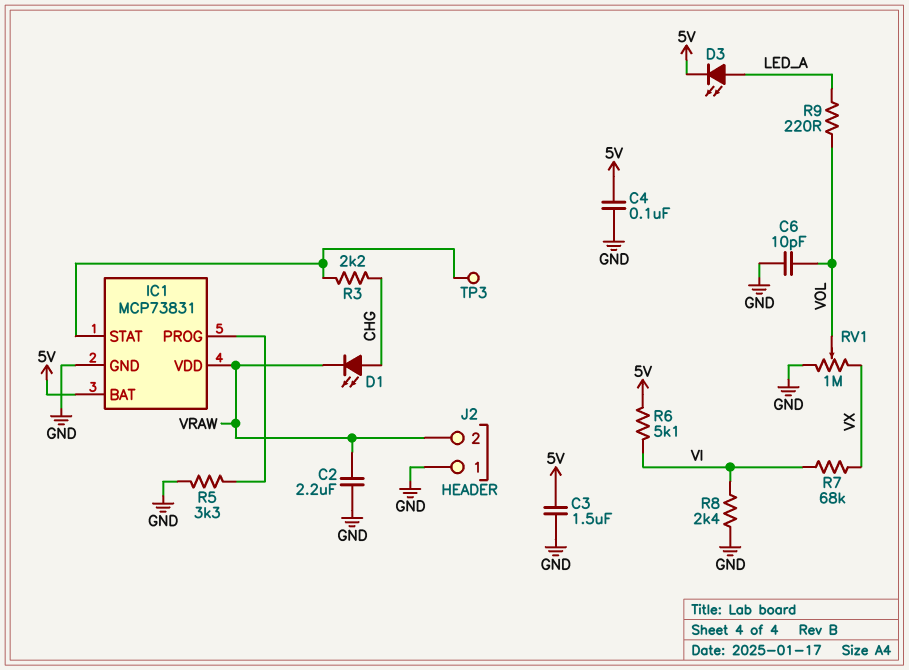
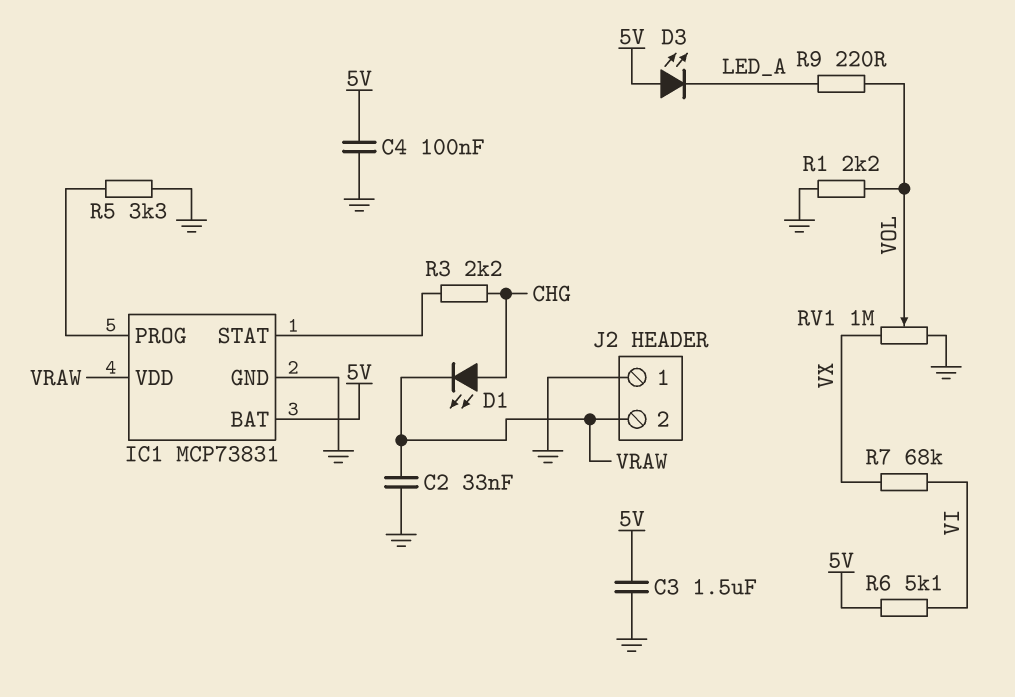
C2: 2.2uF (GND, VRAW) -> 33nF (GND, VRAW)
C6: 10pF (GND, VOL) -> none
D3: LED (A LED_A, K 5V) -> LED (A 5V, K LED_A)
R1: none -> 2.2k (GND, VOL)
R8: 2.4k (GND, VI) -> none
TP3: test point (IC1/STAT) -> none

